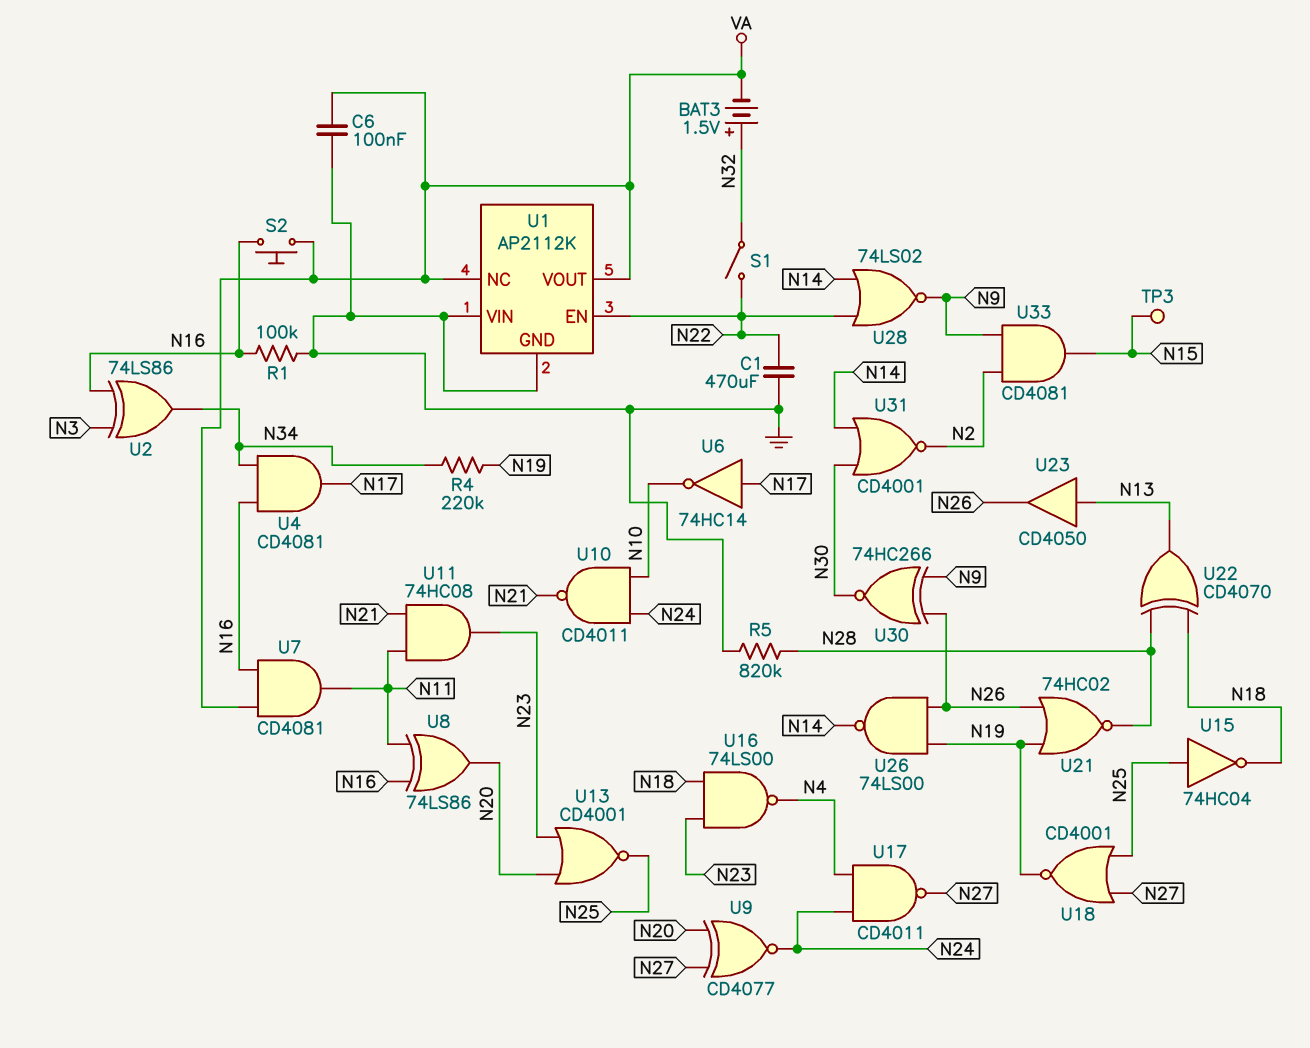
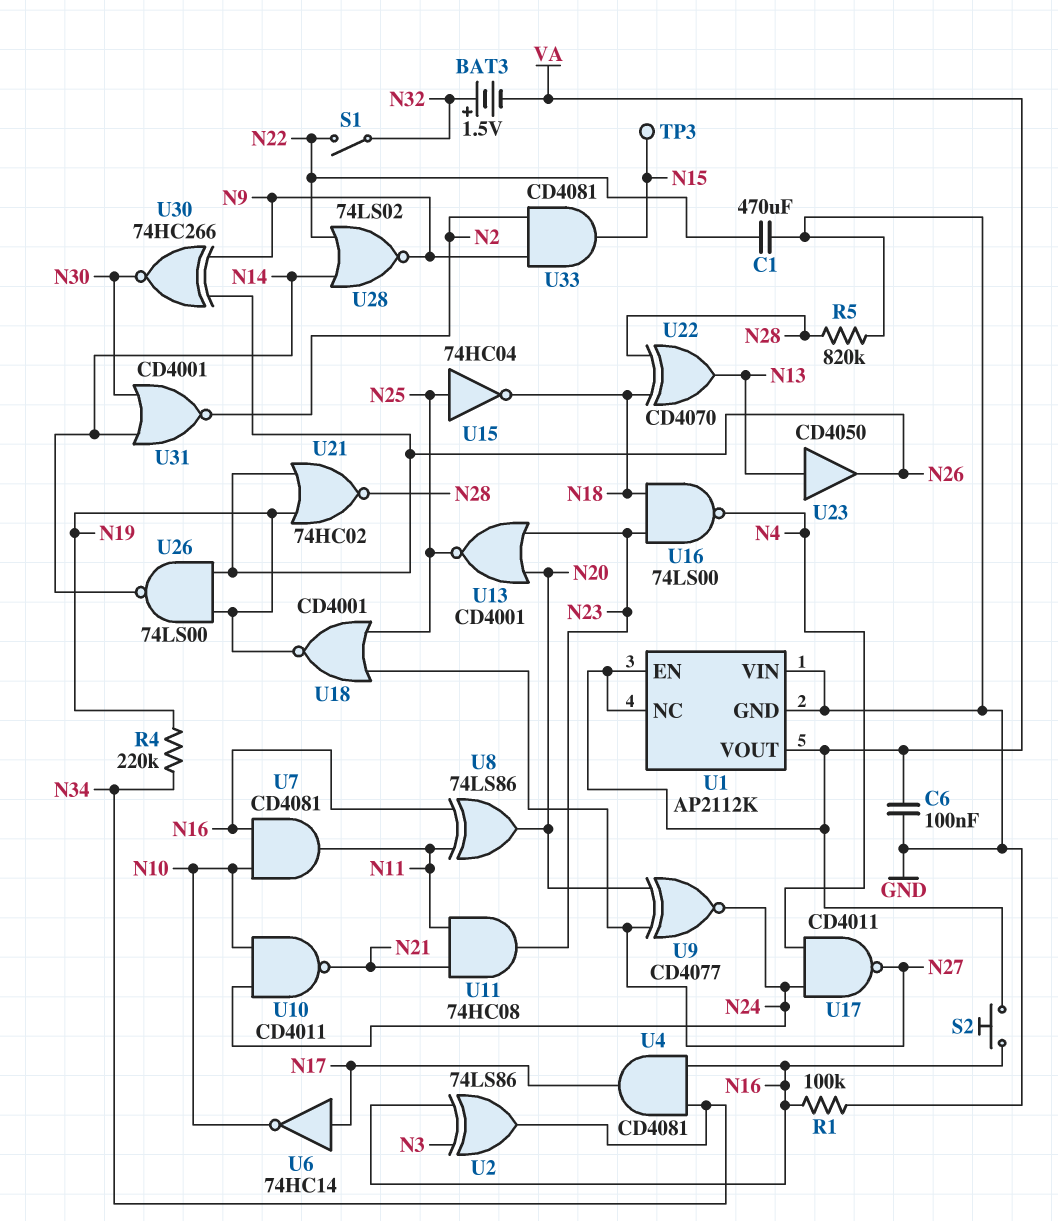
U1 pin EN: N22 -> VA
U7: AND CD4081 (in N16, in VA, out N11) -> AND CD4081 (in N10, in N16, out N11)

